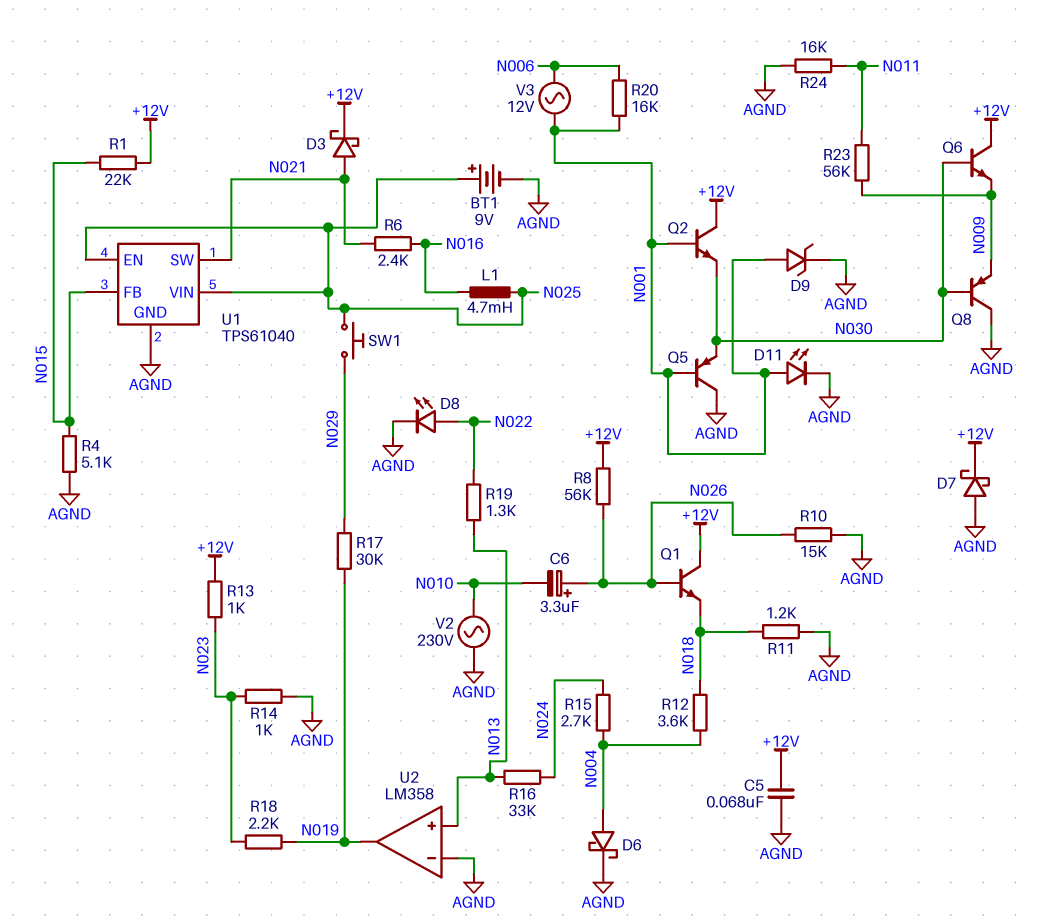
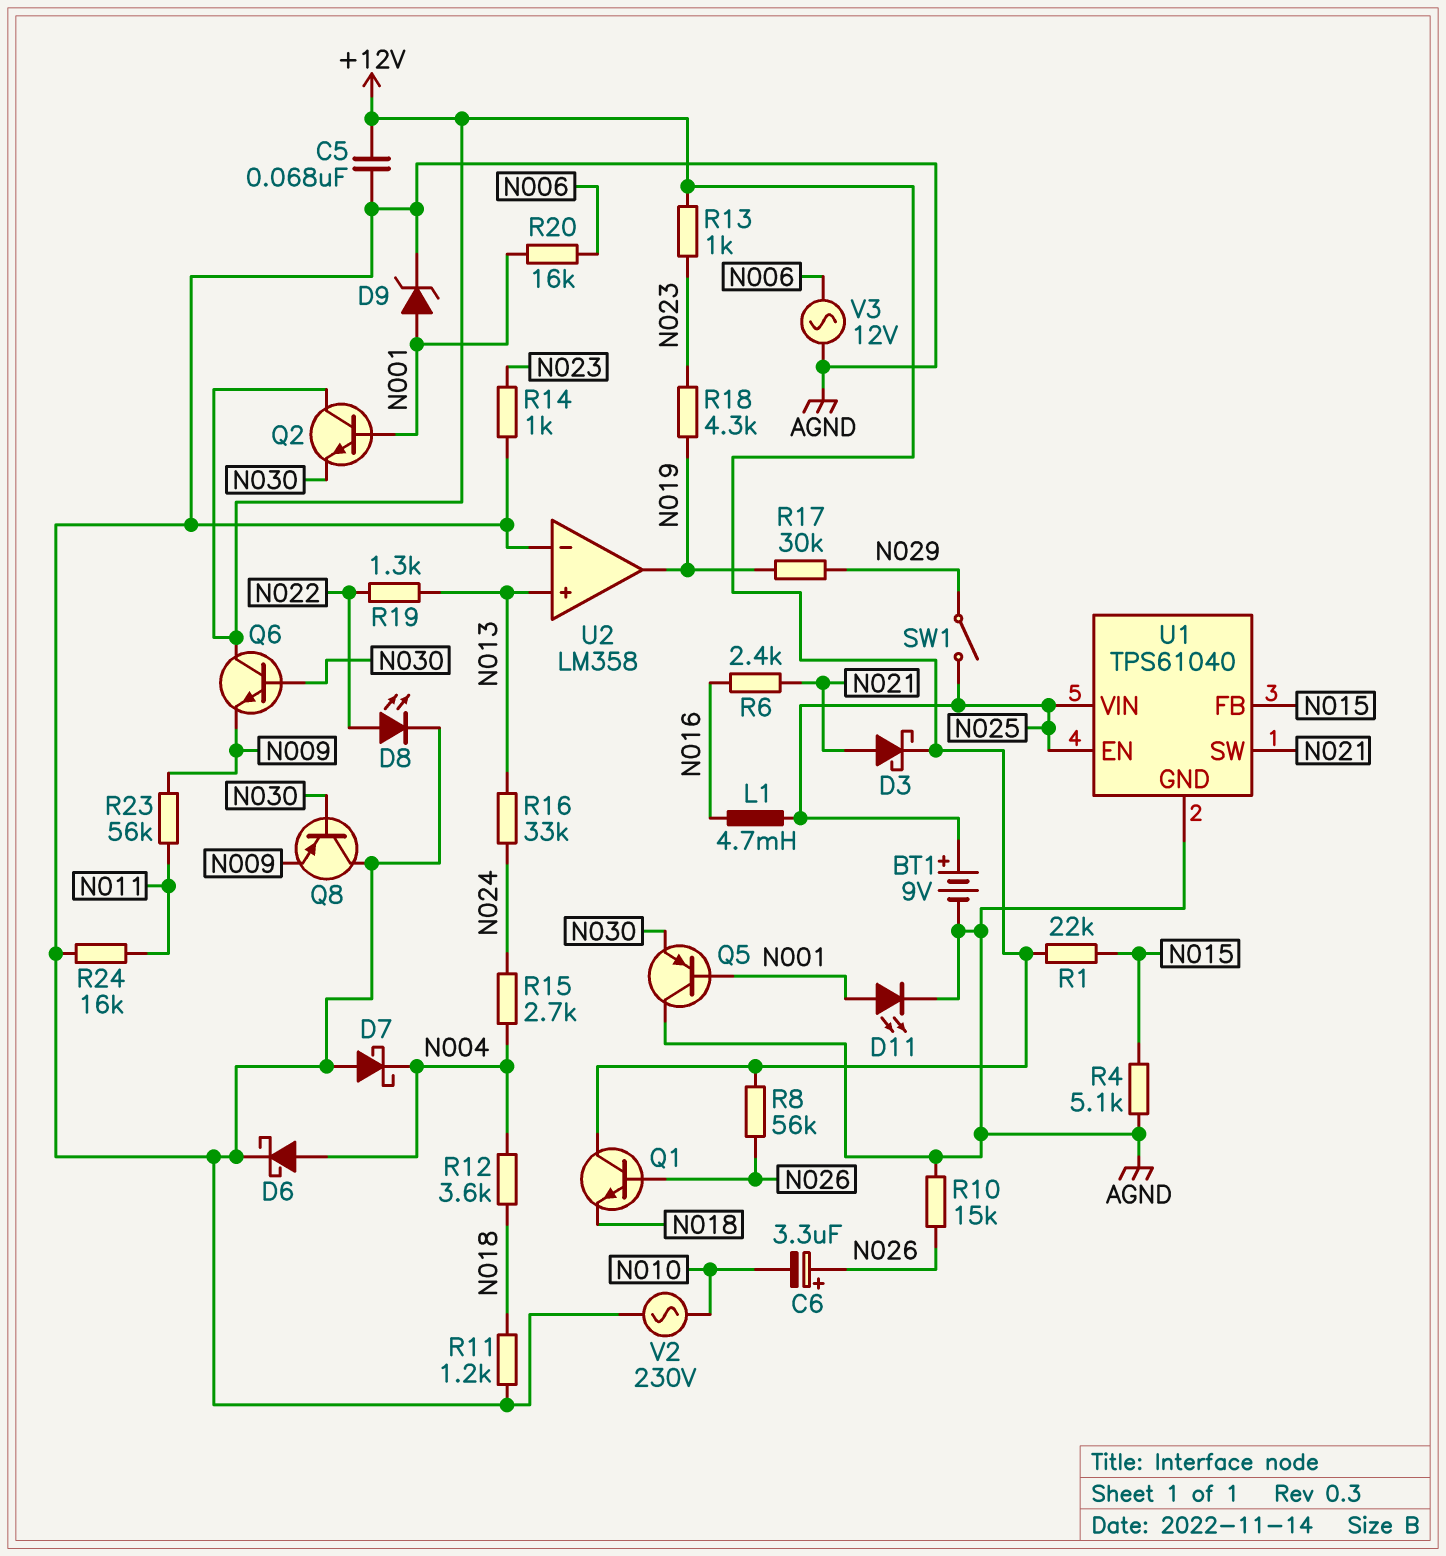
D7: schottky (A AGND, K +12V) -> schottky (A AGND, K N004)
R18: 2.2k (N019, N023) -> 4.3k (N019, N023)
SW1: button (N025, N029) -> switch (N025, N029)
V3: AC 12V (N001, N006) -> AC 12V (AGND, N006)

